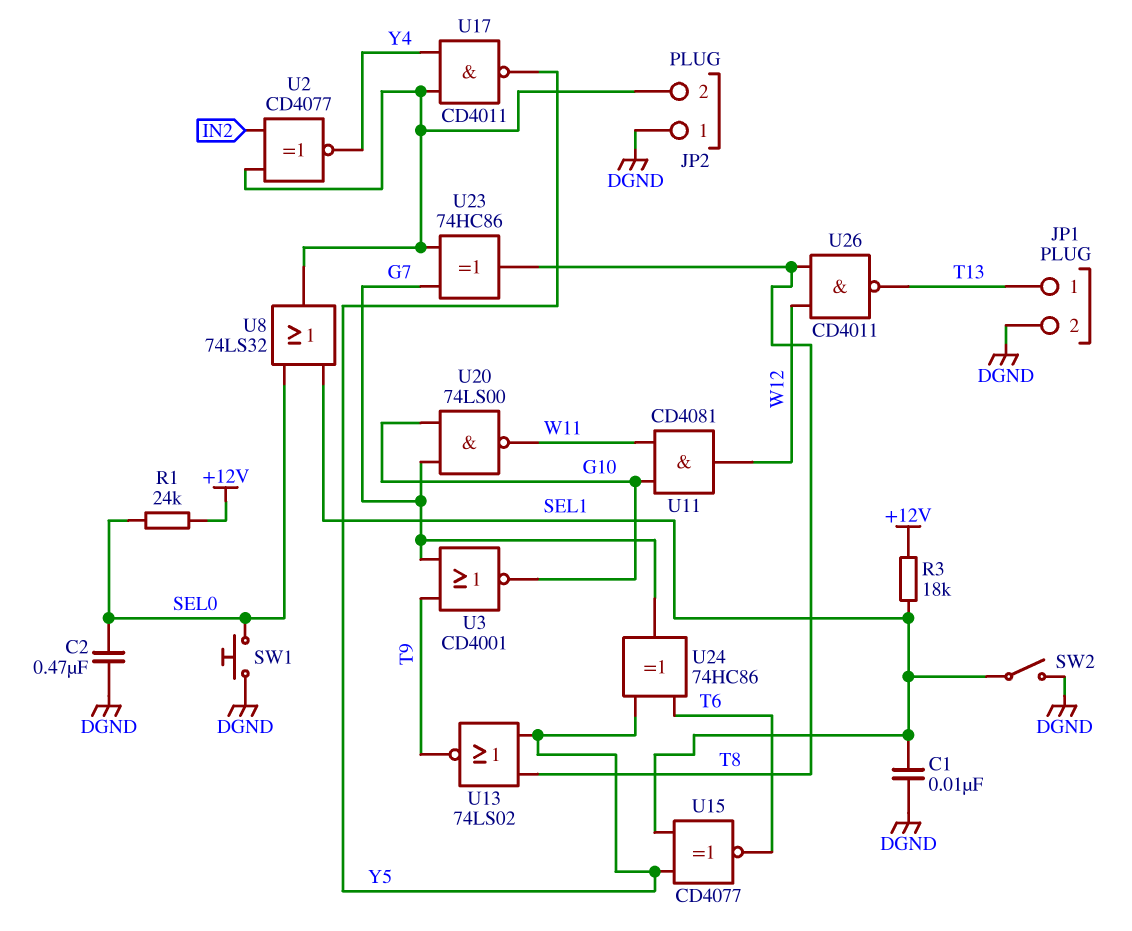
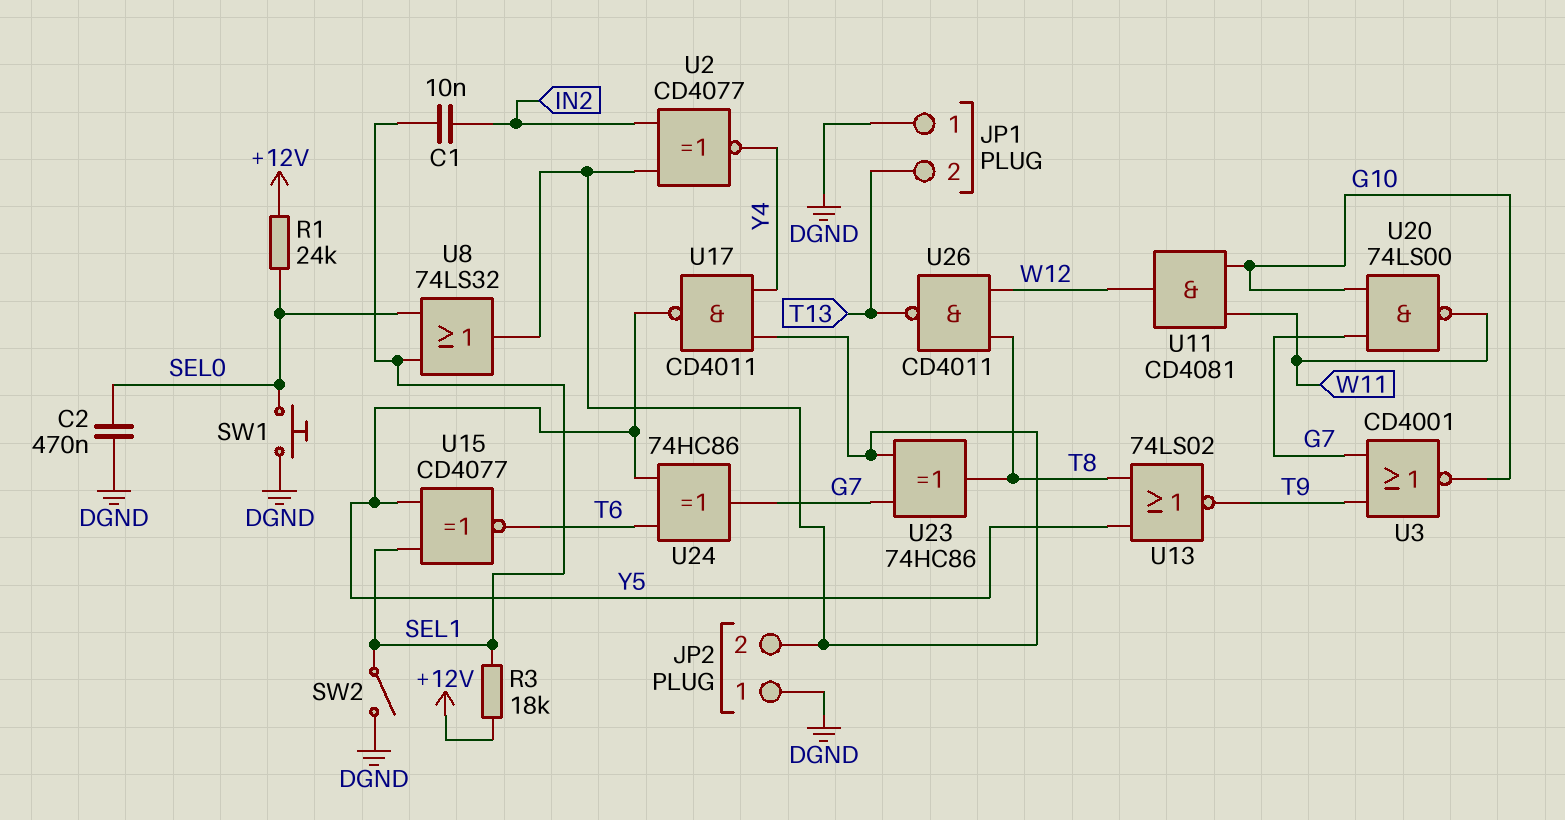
C1: 10nF (DGND, SEL1) -> 10nF (IN2, SEL1)
JP1 pin 1: T13 -> DGND
JP1 pin 2: DGND -> T13

